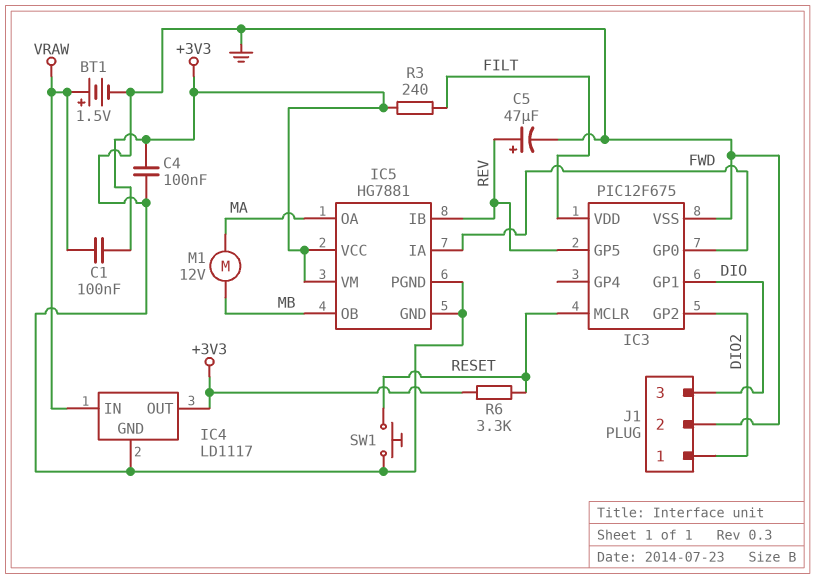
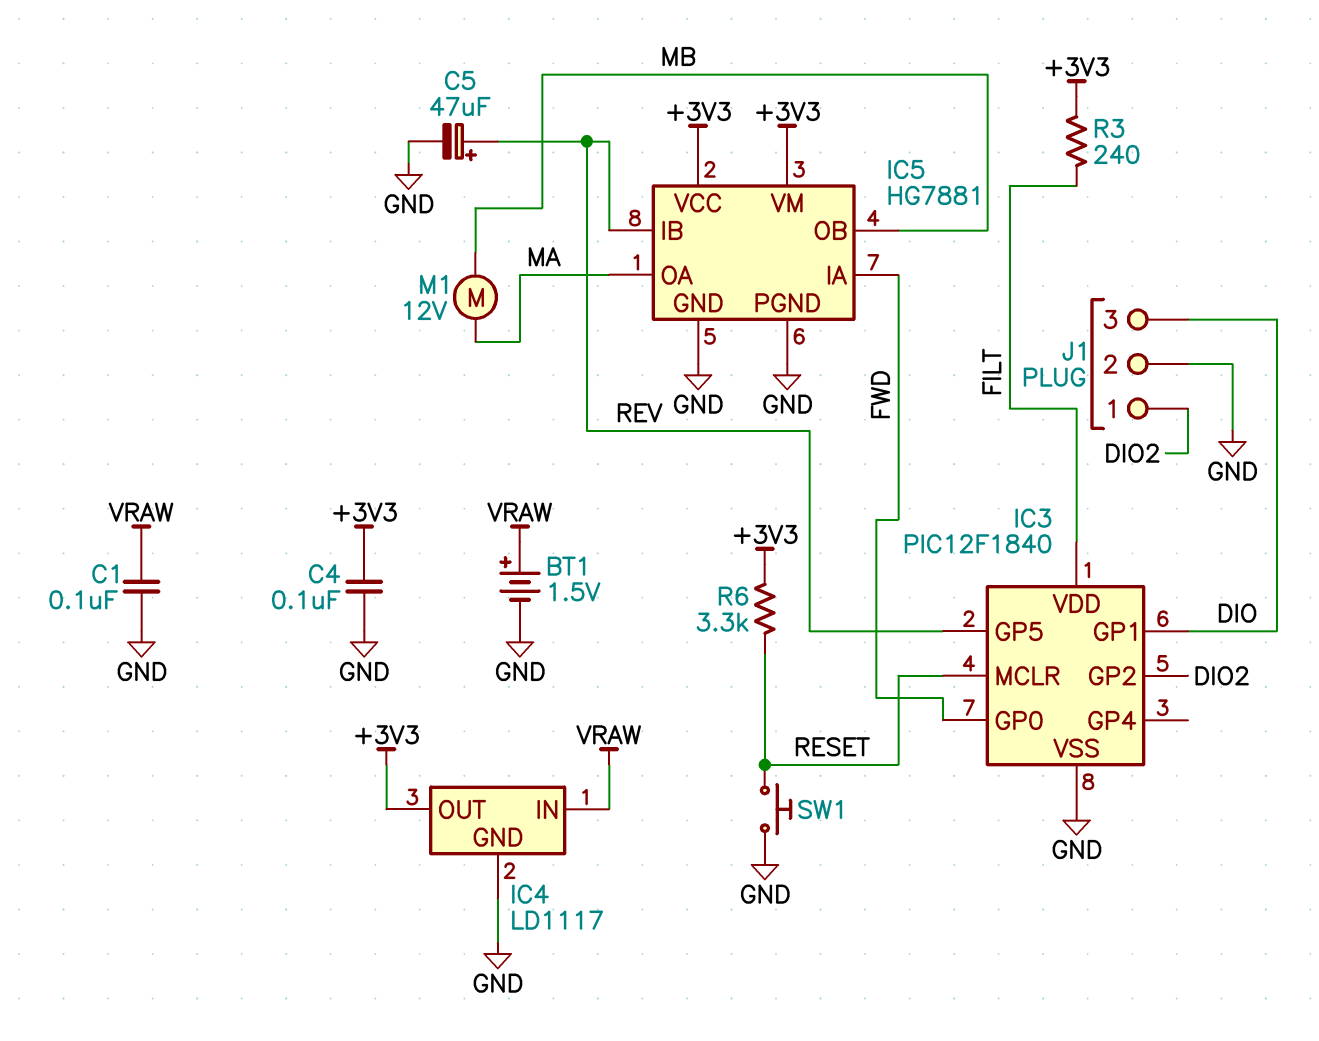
C1: 100nF (+3V3, VRAW) -> 100nF (GND, VRAW)
IC3: PIC12F675 -> PIC12F1840

